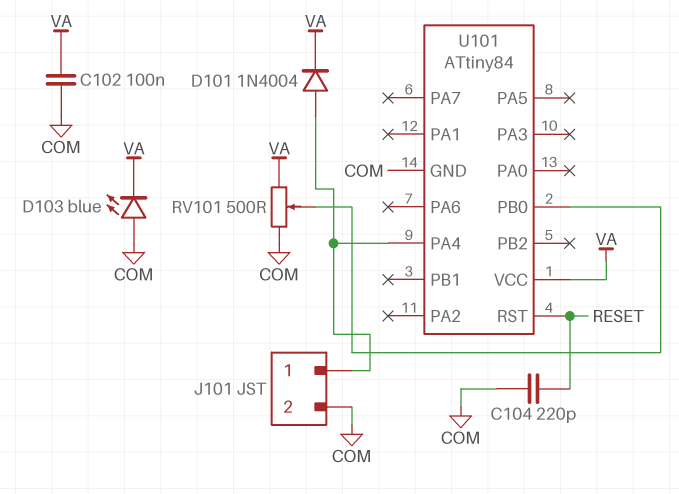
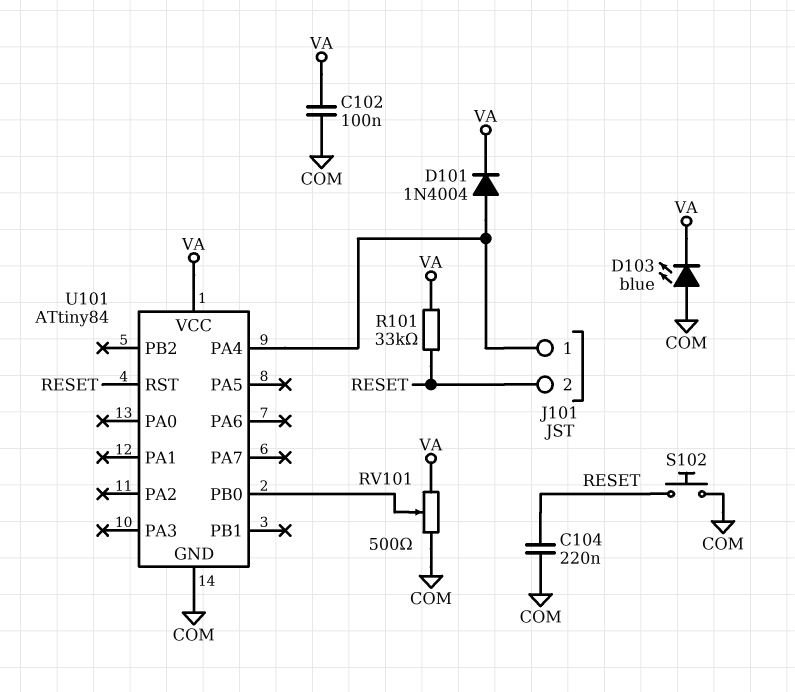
C104: 220pF (COM, RESET) -> 220nF (COM, RESET)
J101 pin 2: COM -> RESET
R101: none -> 33k (RESET, VA)
S102: none -> button (COM, RESET)

